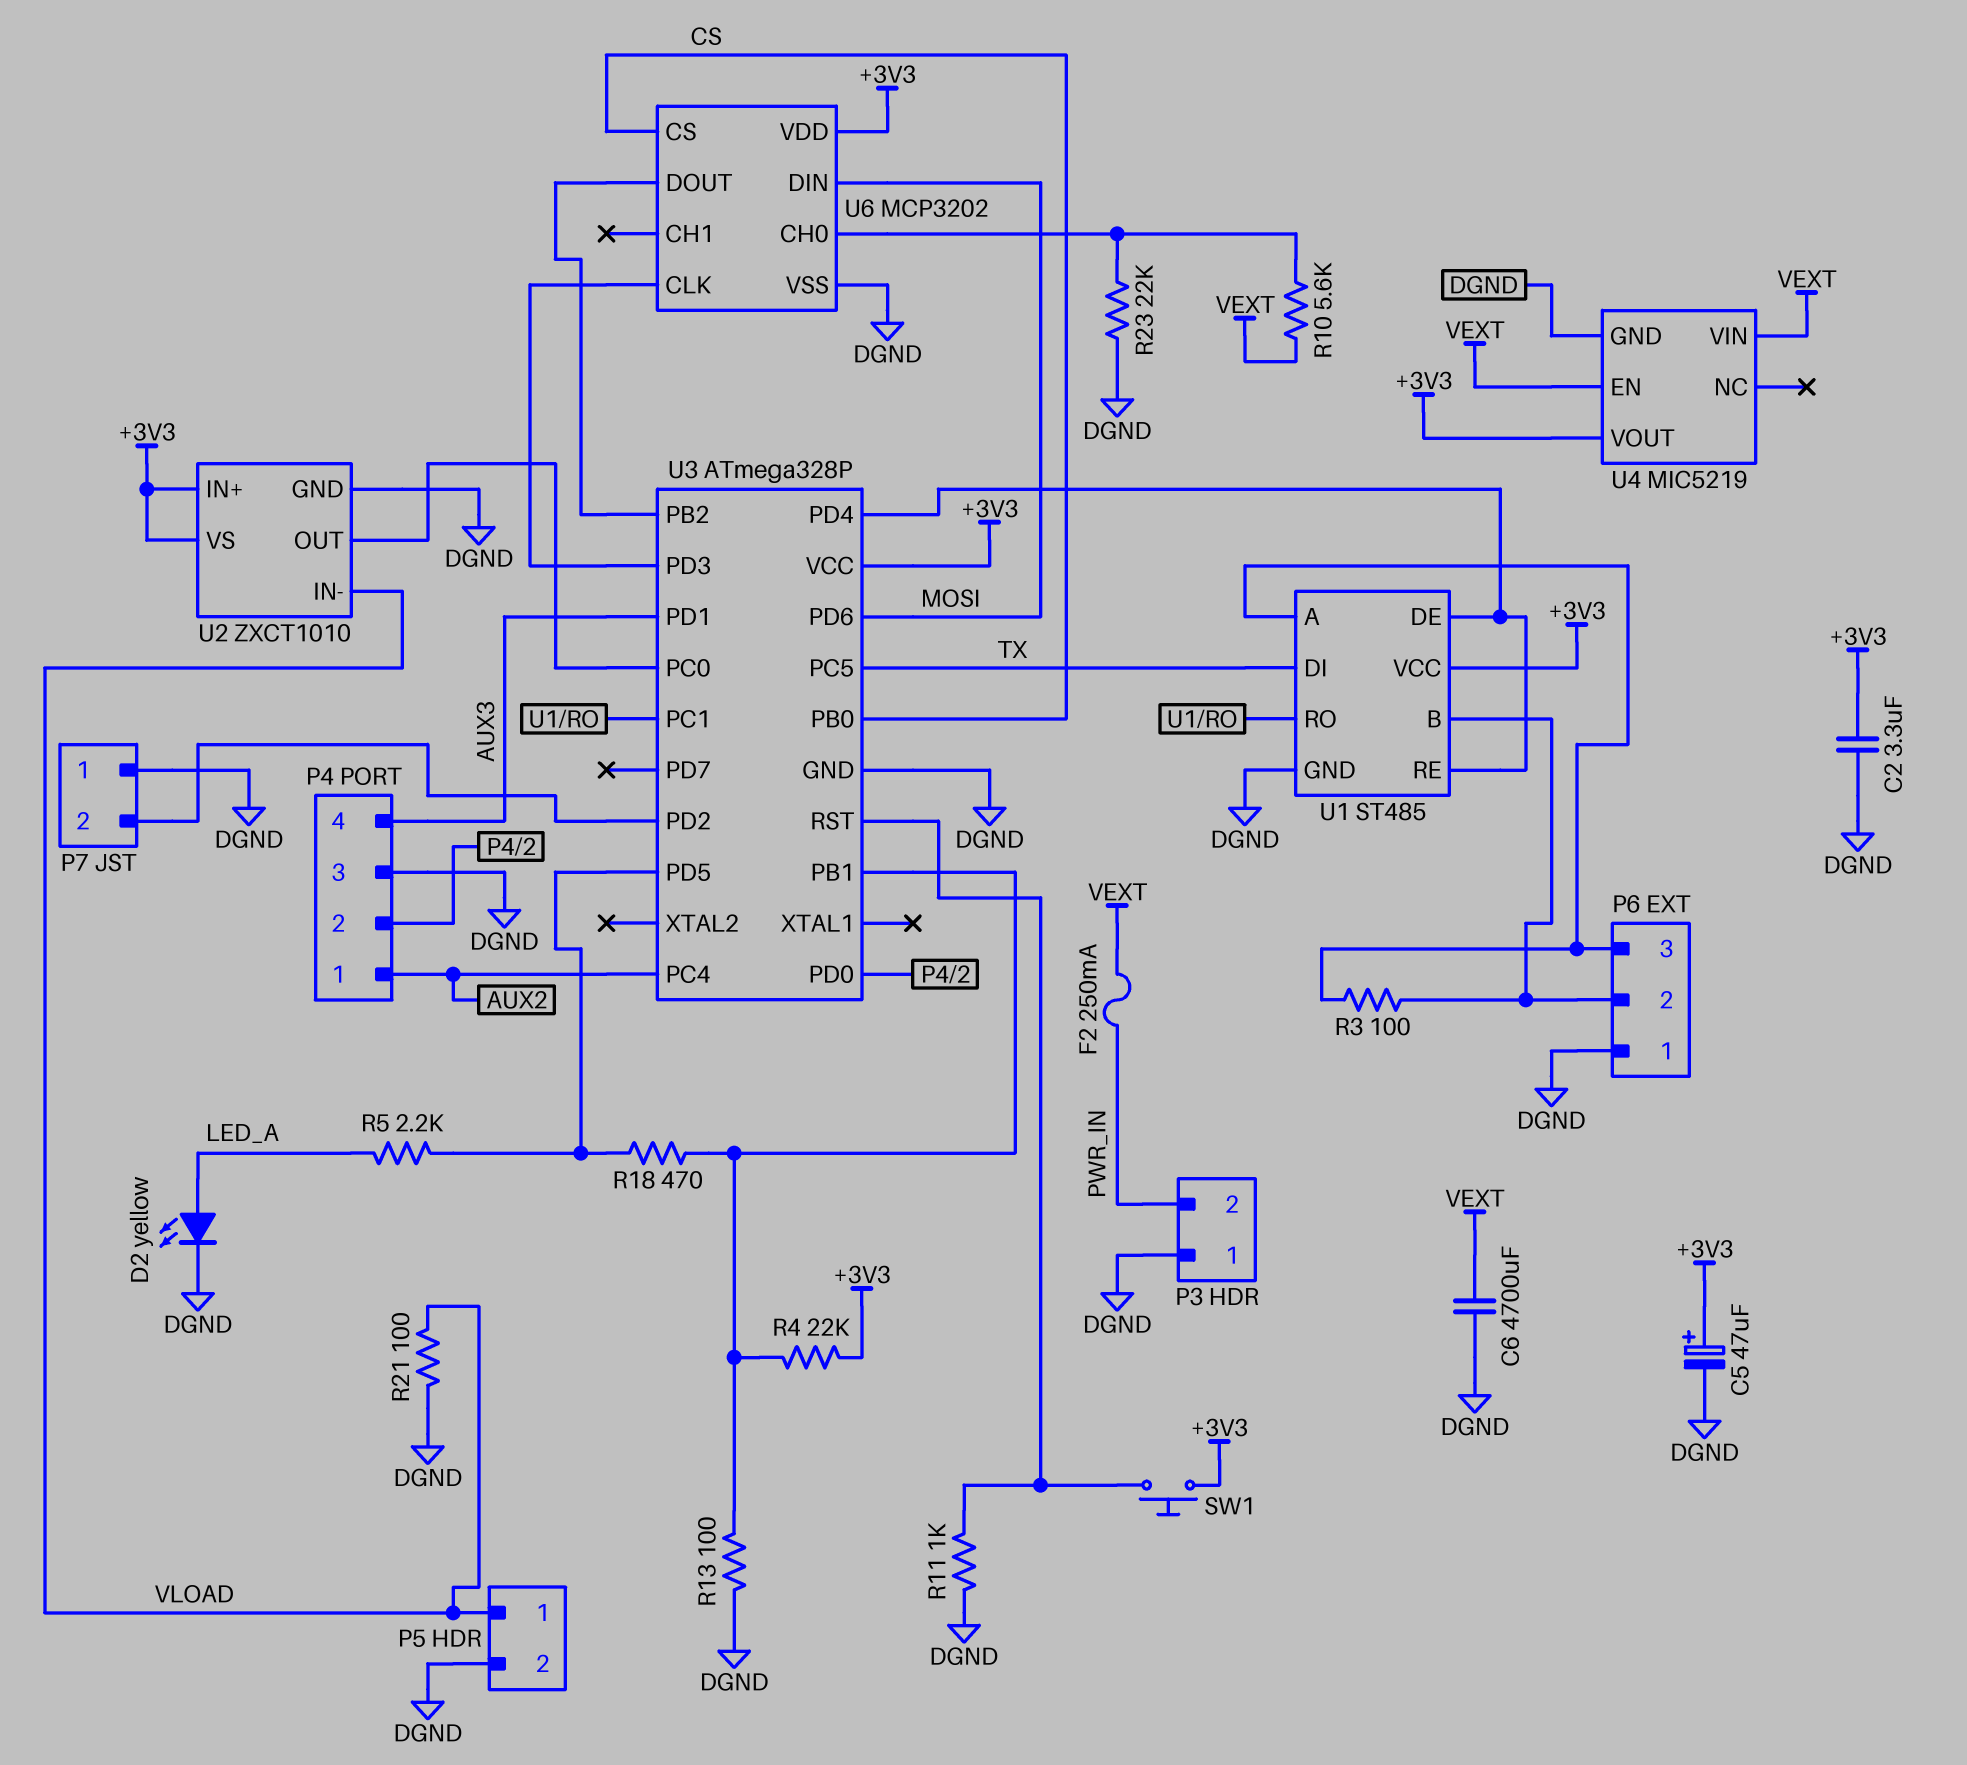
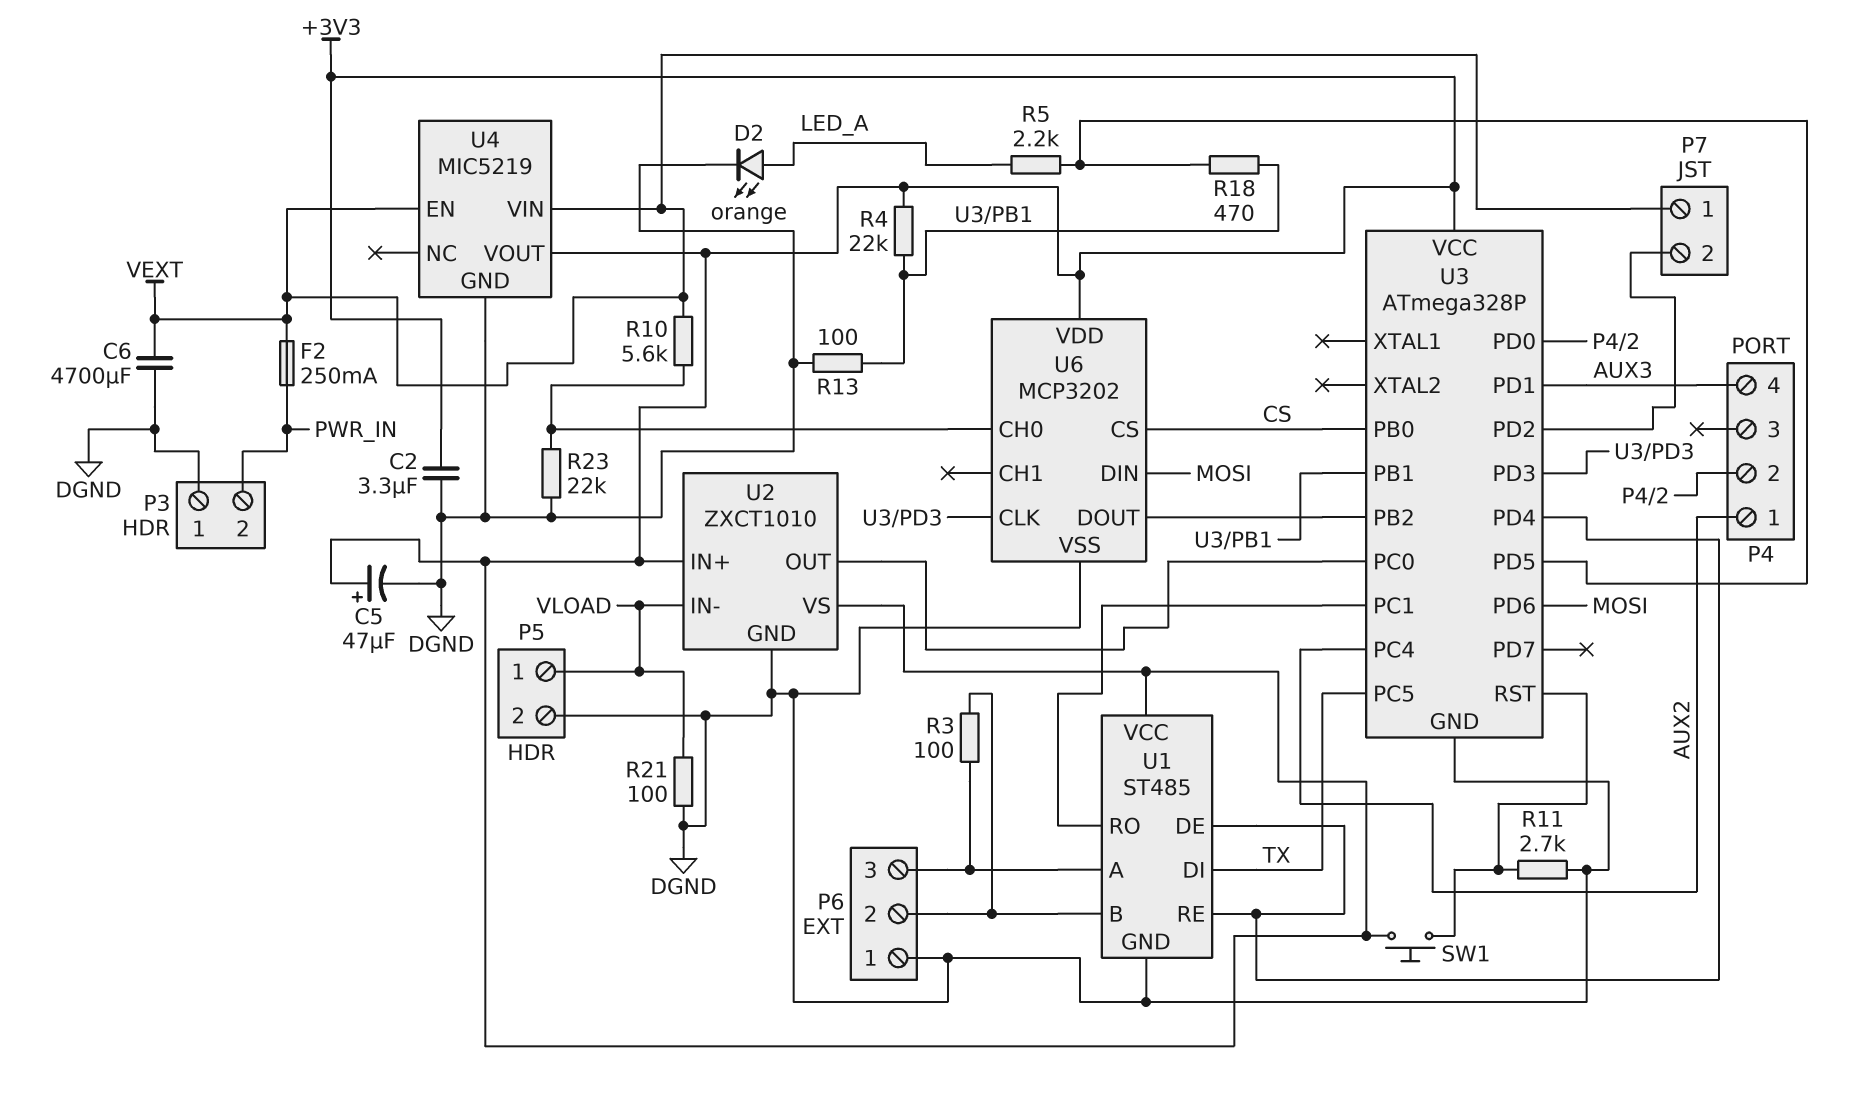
D2: LED yellow (A LED_A, K DGND) -> LED orange (A LED_A, K DGND)
P4 pin 3: DGND -> none
P7 pin 1: DGND -> VEXT
R11: 1k (DGND, U3/RST) -> 2.7k (DGND, U3/RST)

